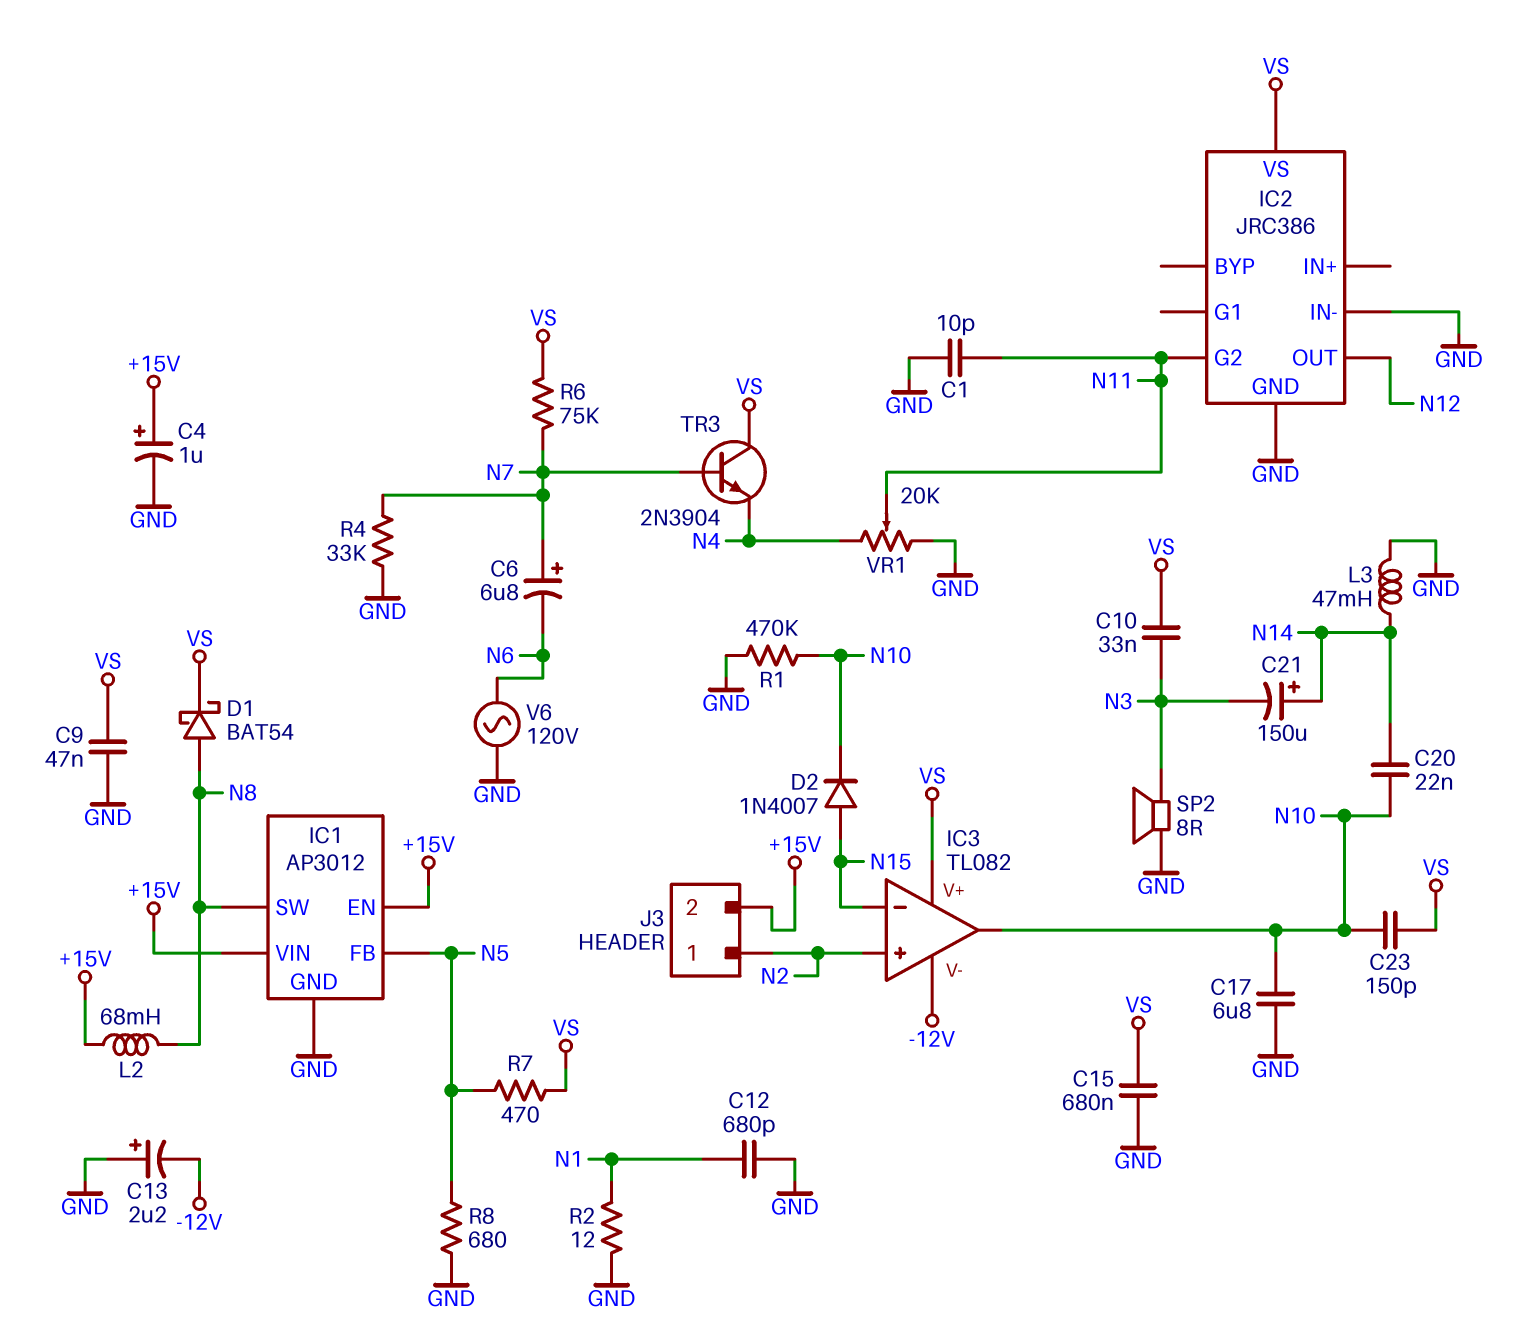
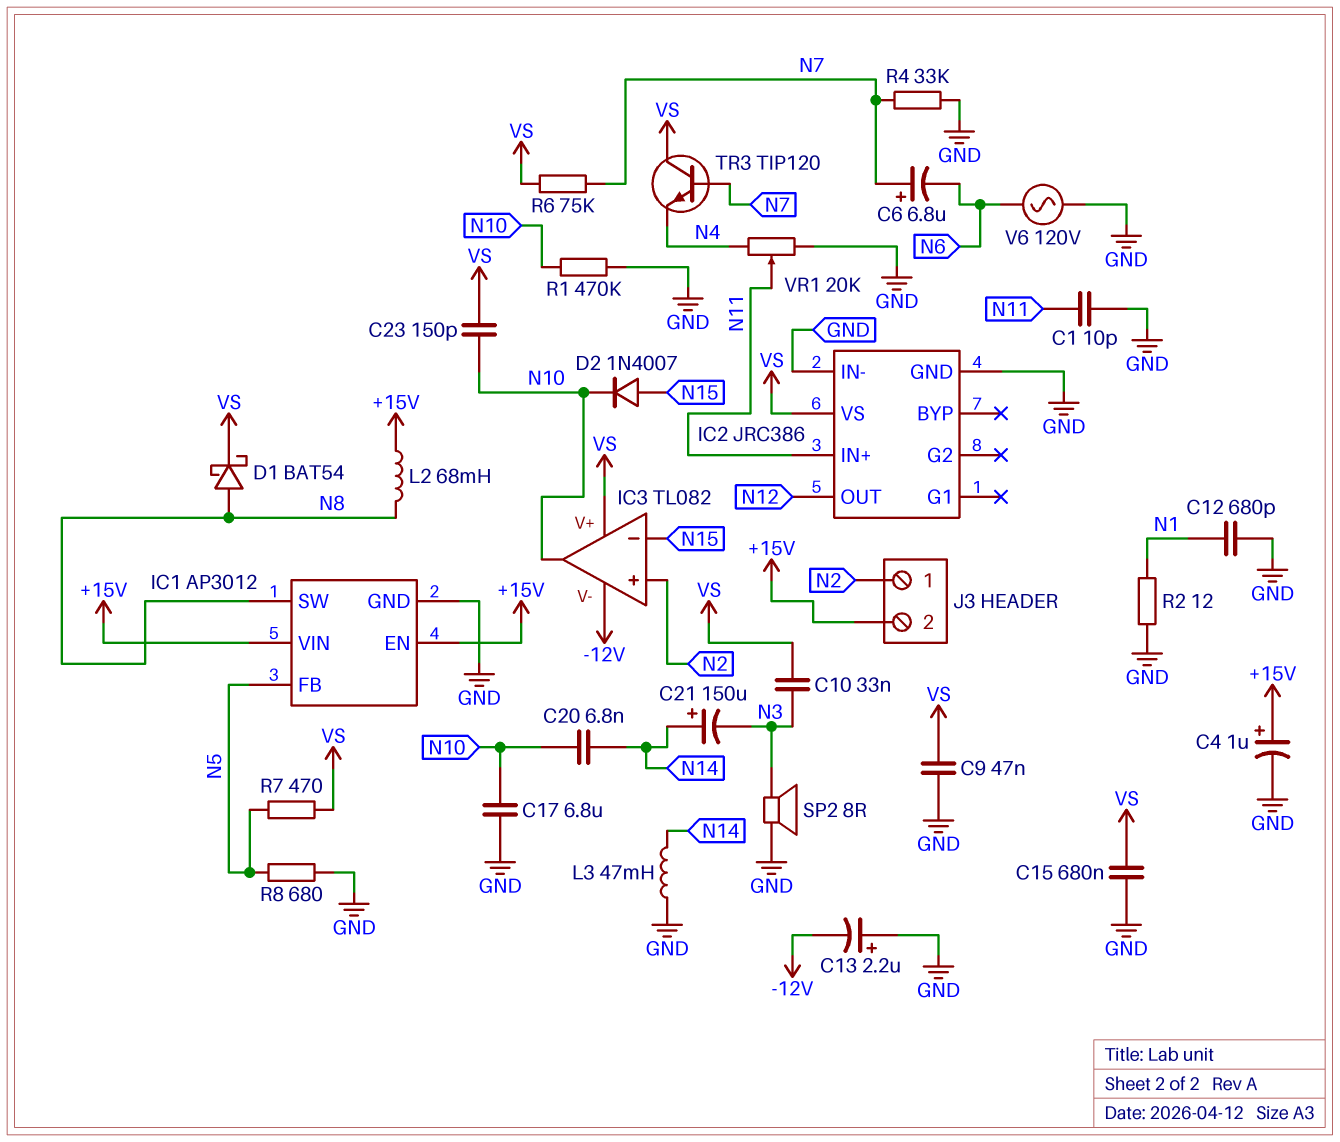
C20: 22nF (N10, N14) -> 6.8nF (N10, N14)
IC2 pin G2: N11 -> none
IC2 pin IN+: none -> N11
TR3: NPN 2N3904 (B N7, C VS, E N4) -> NPN TIP120 (B N7, C VS, E N4)

